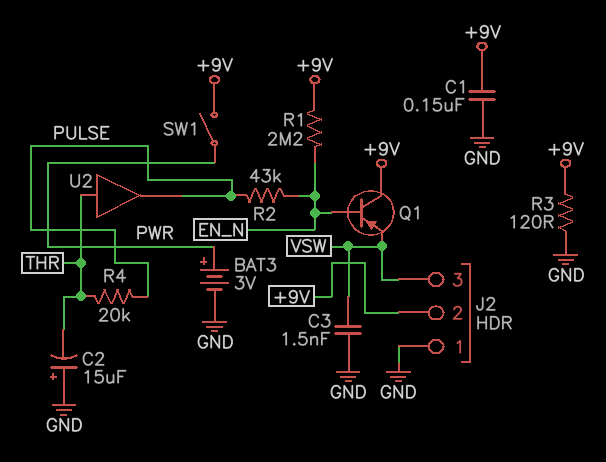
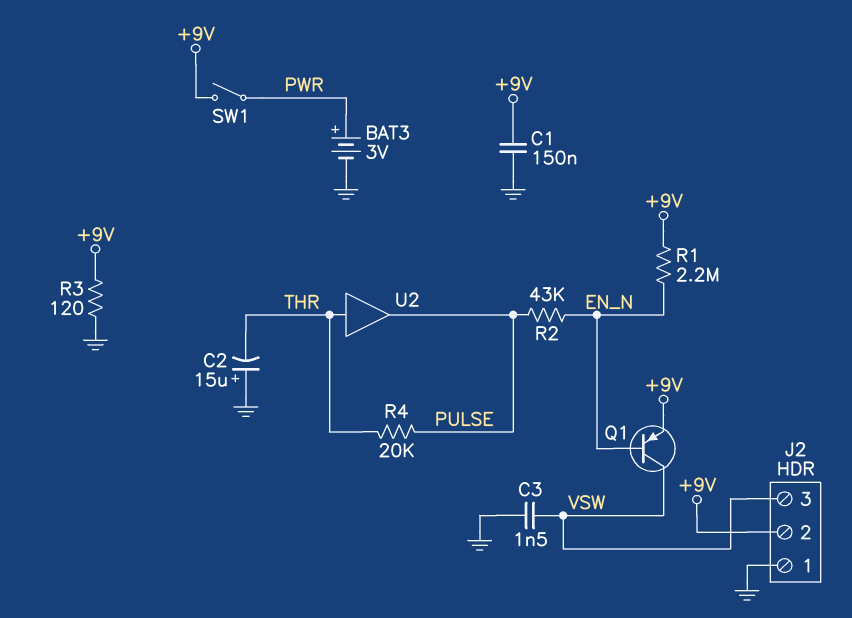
Q1: PNP (B EN_N, C +9V, E VSW) -> PNP (B EN_N, C VSW, E +9V)

